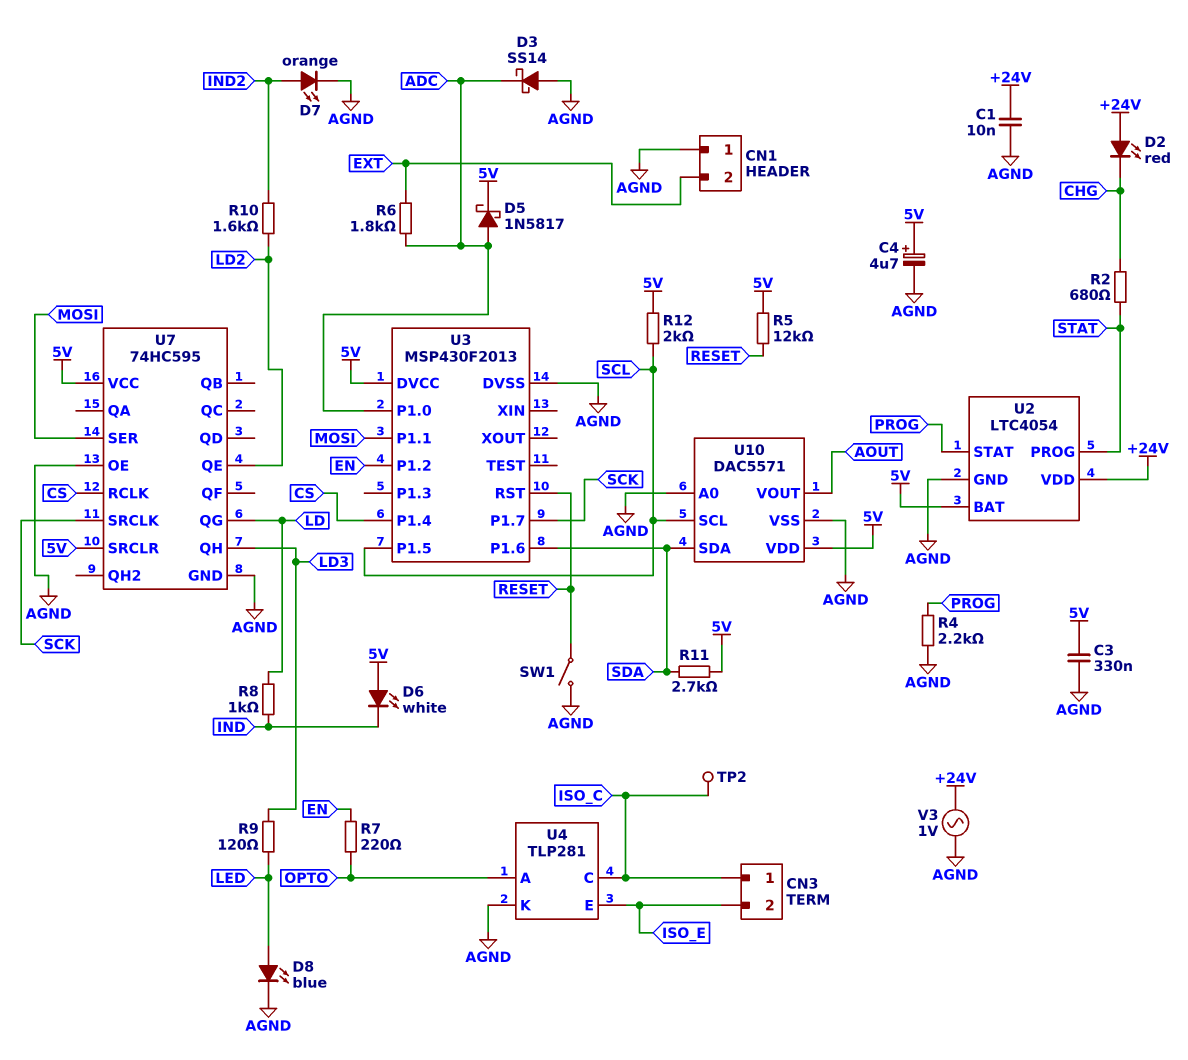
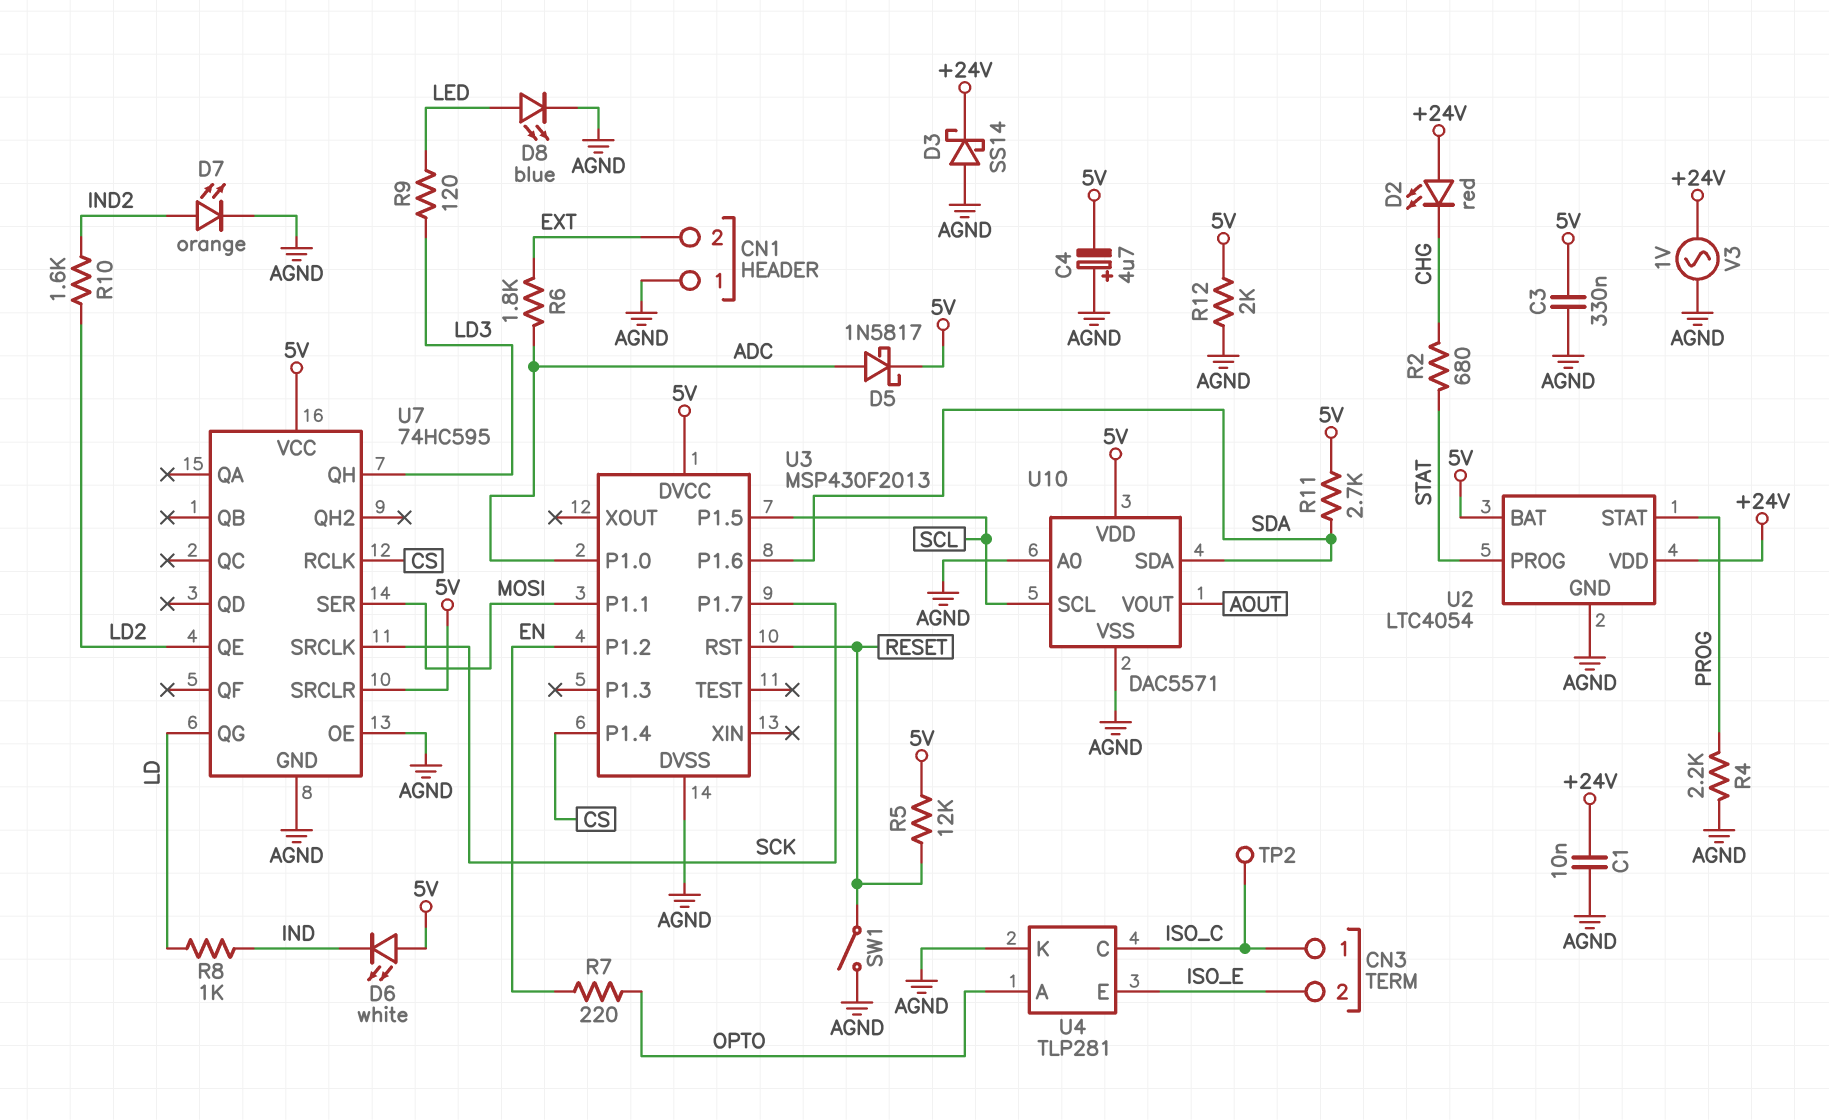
C4: 4.7uF (plus 5V, minus AGND) -> 4.7uF (plus AGND, minus 5V)
D3: schottky SS14 (A AGND, K ADC) -> schottky SS14 (A AGND, K +24V)
R12: 2k (5V, SCL) -> 2k (5V, AGND)

